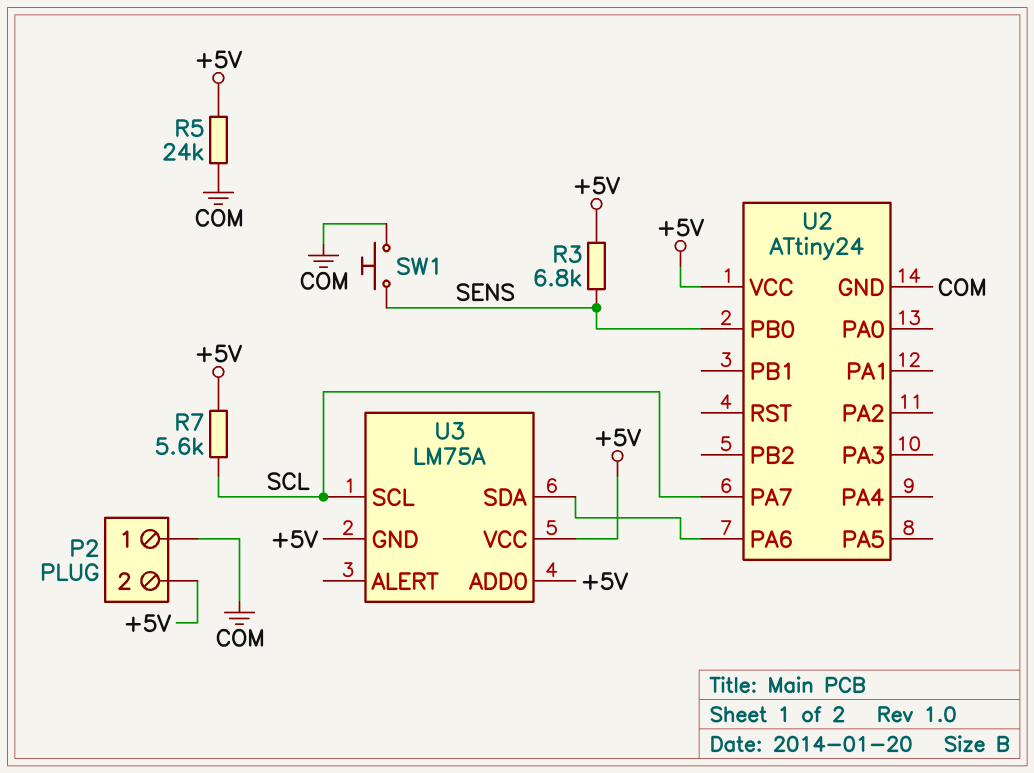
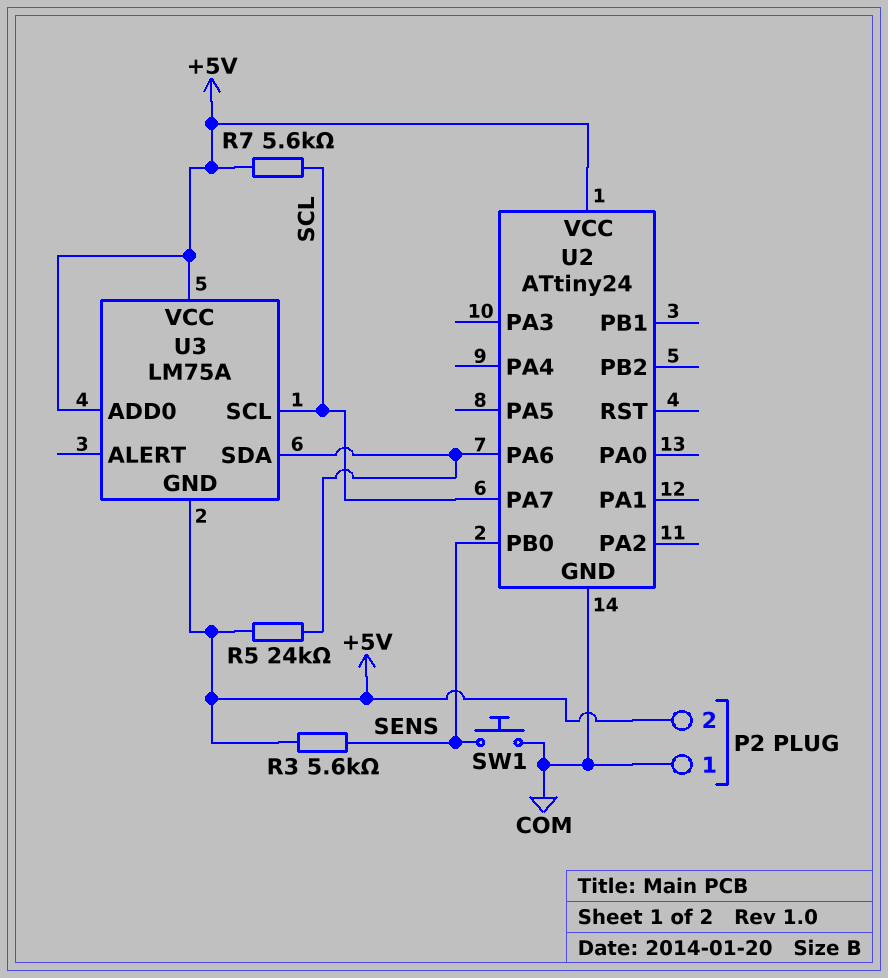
R3: 6.8k (+5V, SENS) -> 5.6k (+5V, SENS)
R5: 24k (+5V, COM) -> 24k (+5V, U2/PA6)

